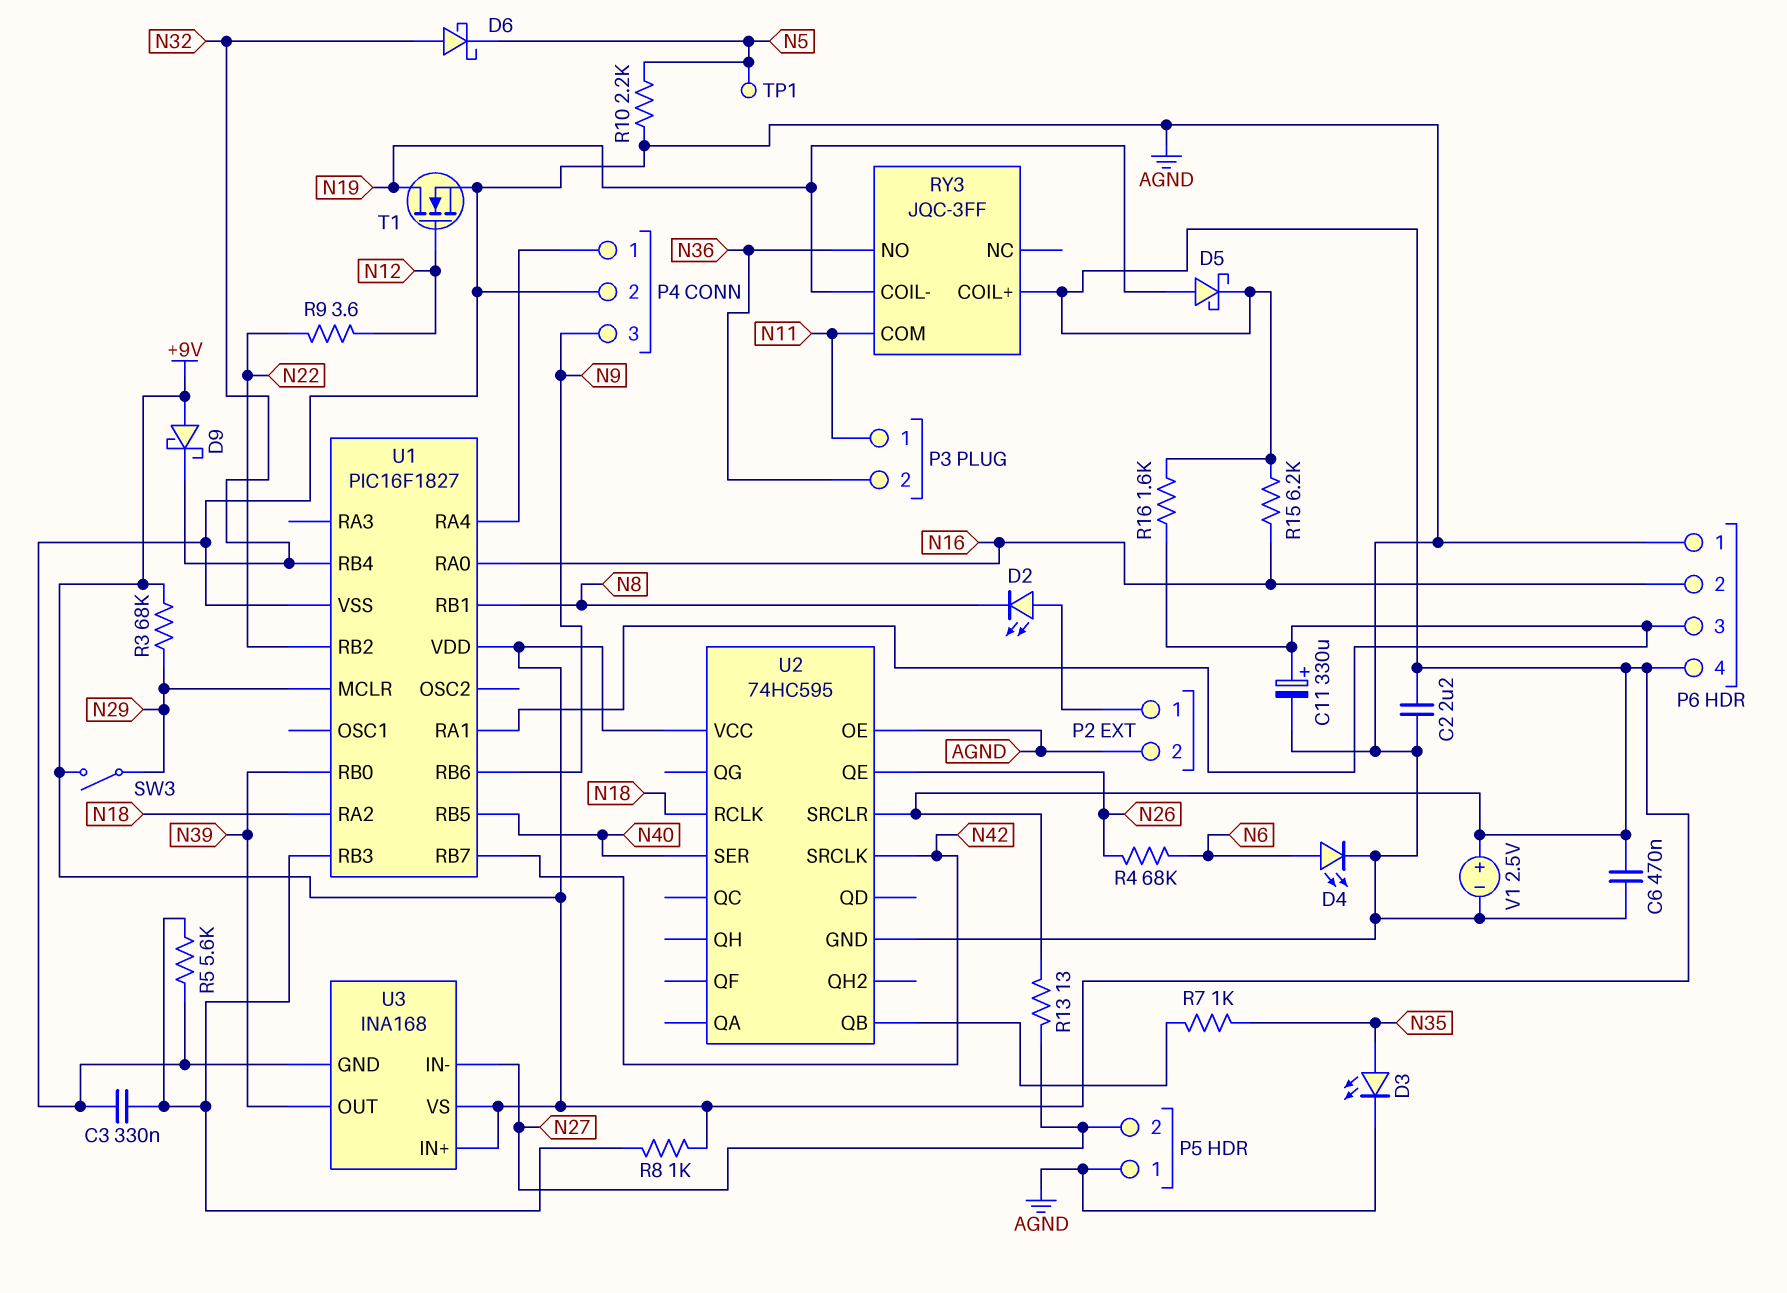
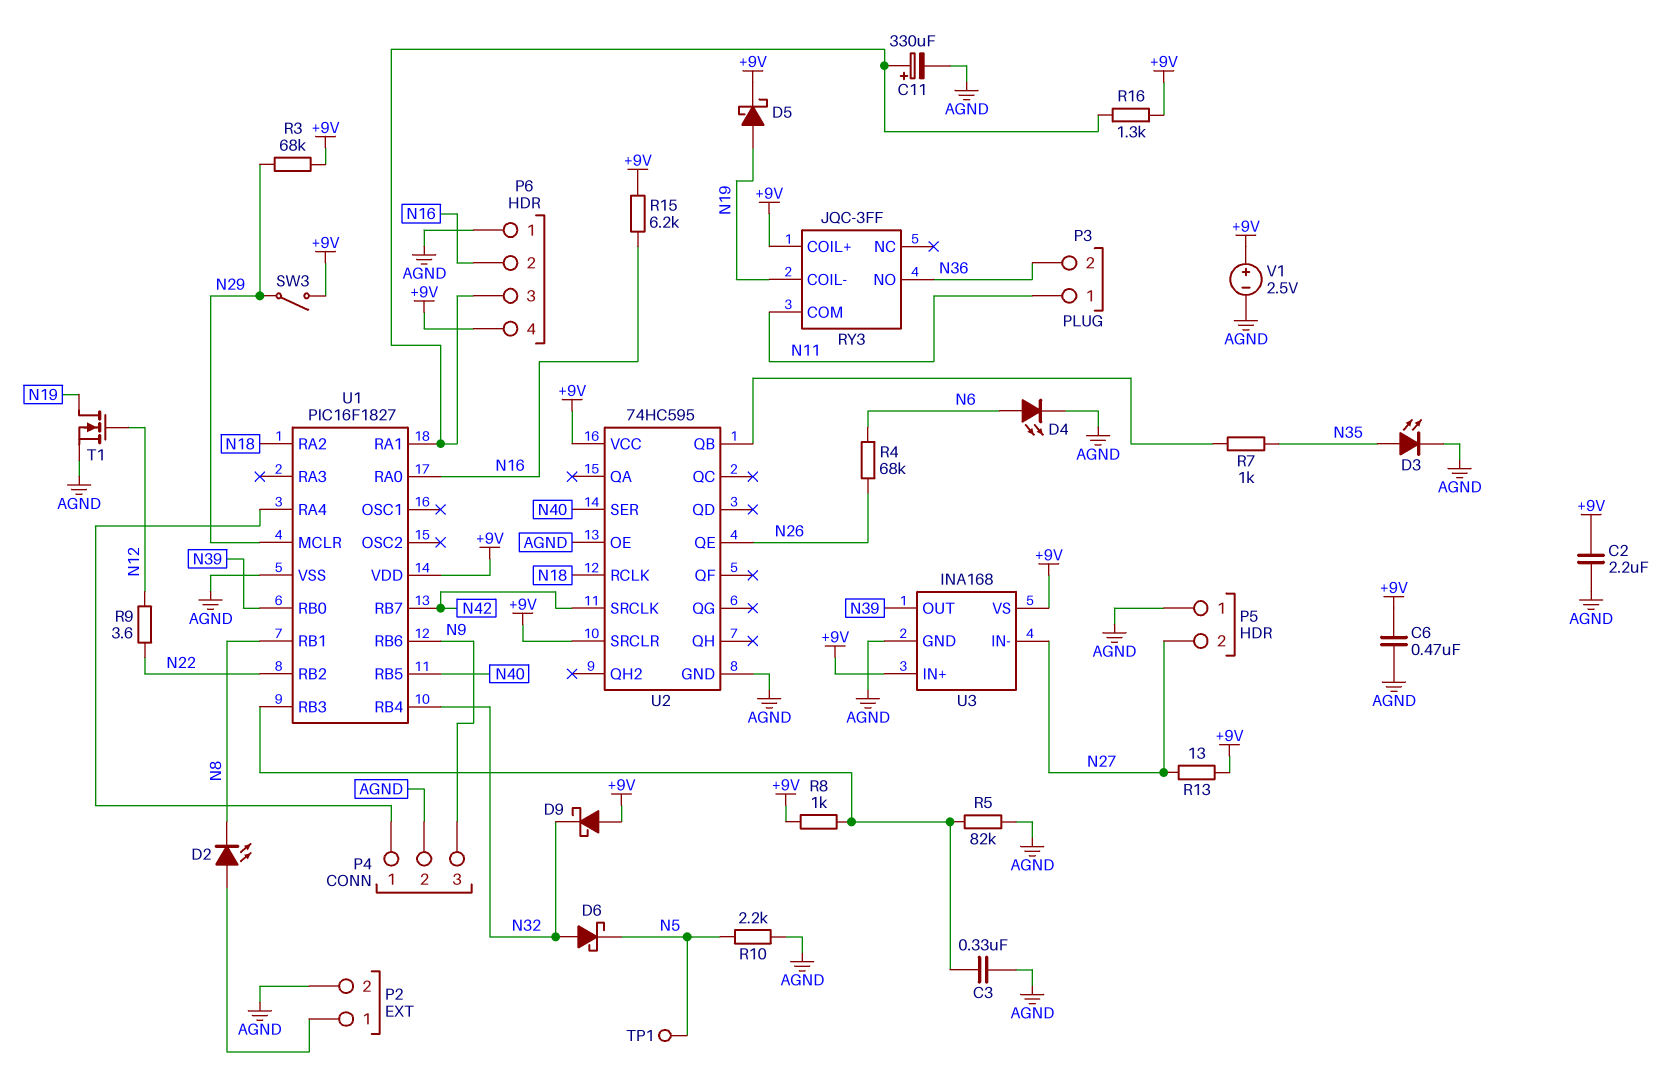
R5: 5.6k (AGND, U1/RB3) -> 82k (AGND, U1/RB3)
R16: 1.6k (+9V, P6/3) -> 1.3k (+9V, P6/3)

